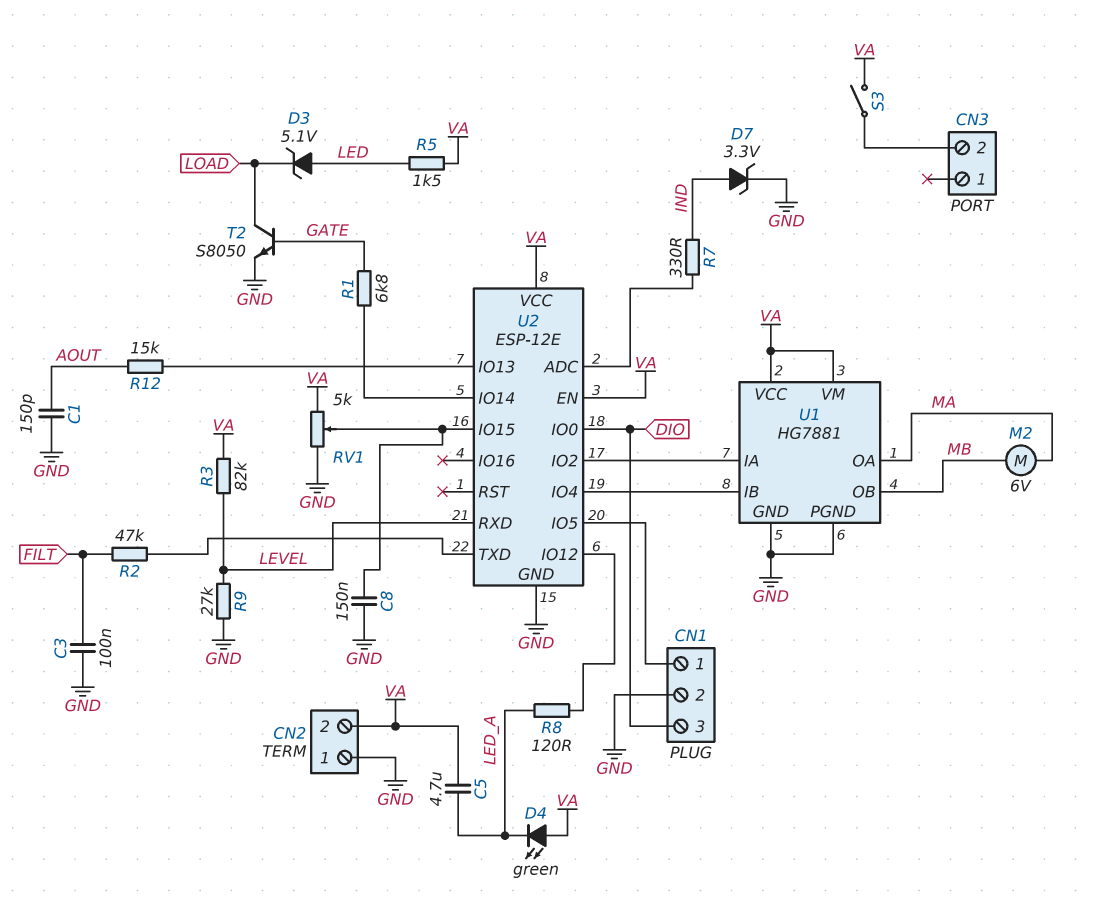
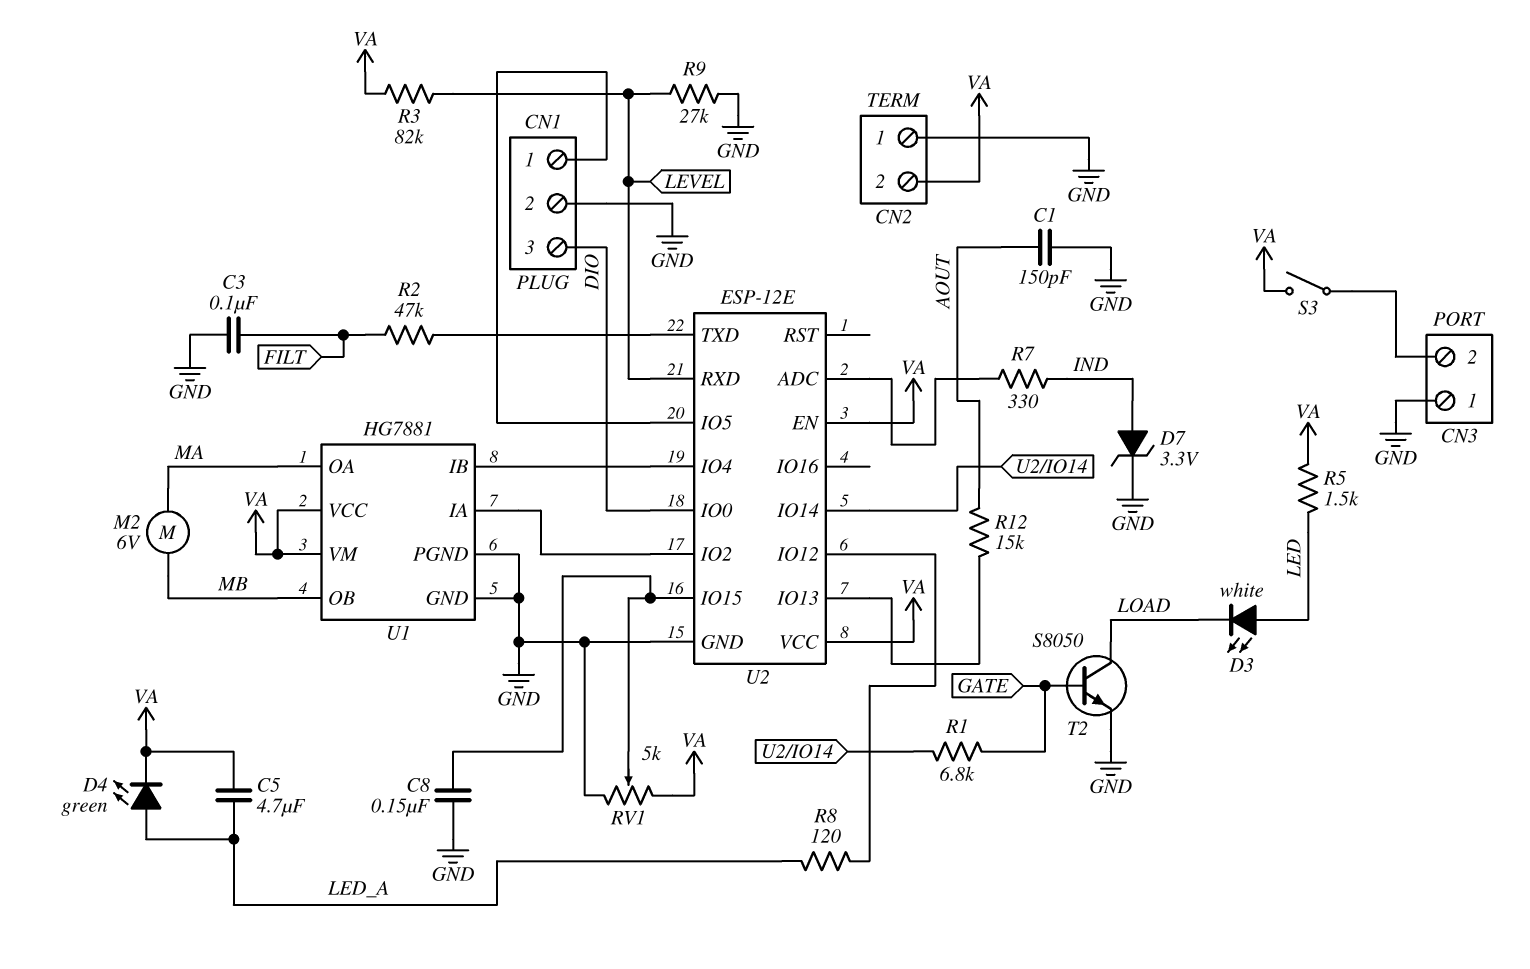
CN3 pin 1: none -> GND
D3: zener 5.1V (A LED, K LOAD) -> LED white (A LED, K LOAD)
D4: LED green (A VA, K LED_A) -> LED green (A LED_A, K VA)

